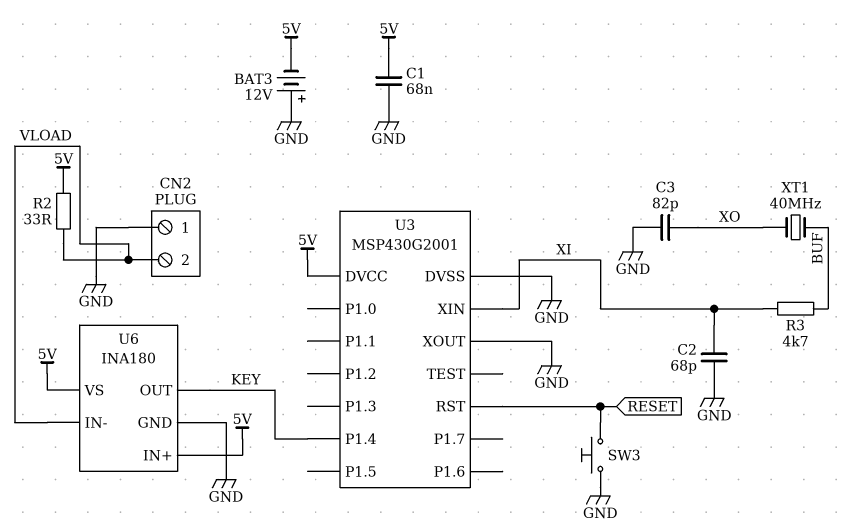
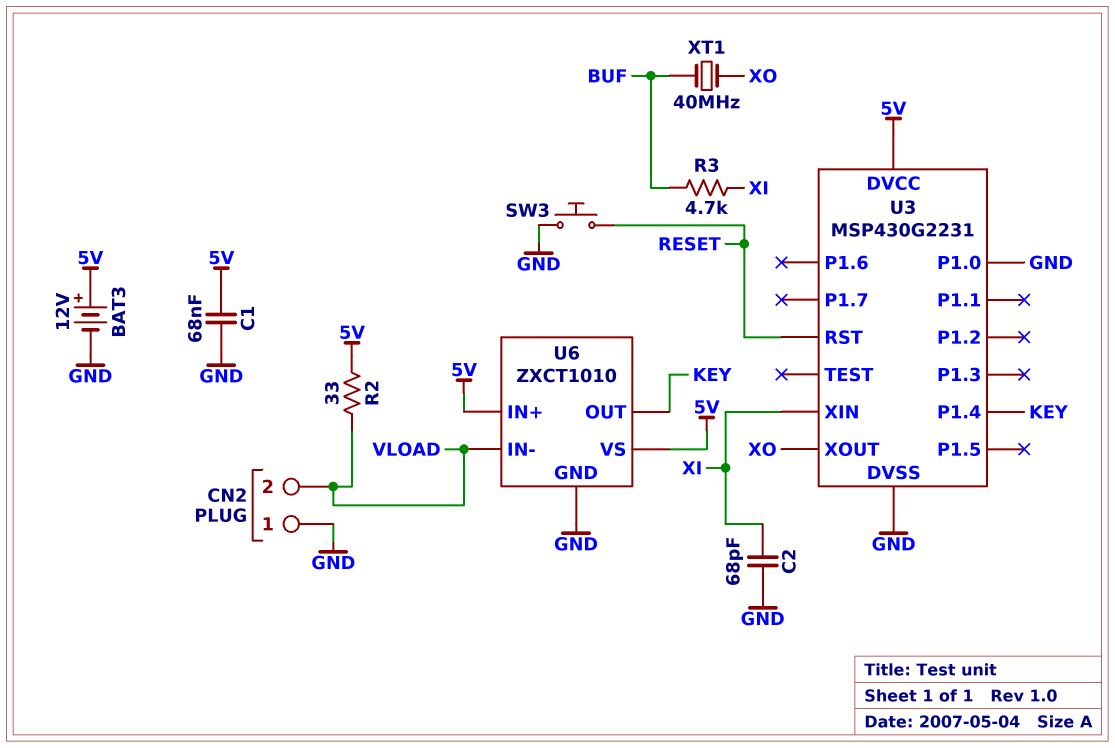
BAT3: 12V (plus GND, minus 5V) -> 12V (plus 5V, minus GND)
C3: 82pF (GND, XO) -> none
U3: MSP430G2001 -> MSP430G2231
U3 pin P1.0: none -> GND
U3 pin XOUT: GND -> XO
U6: INA180 -> ZXCT1010

